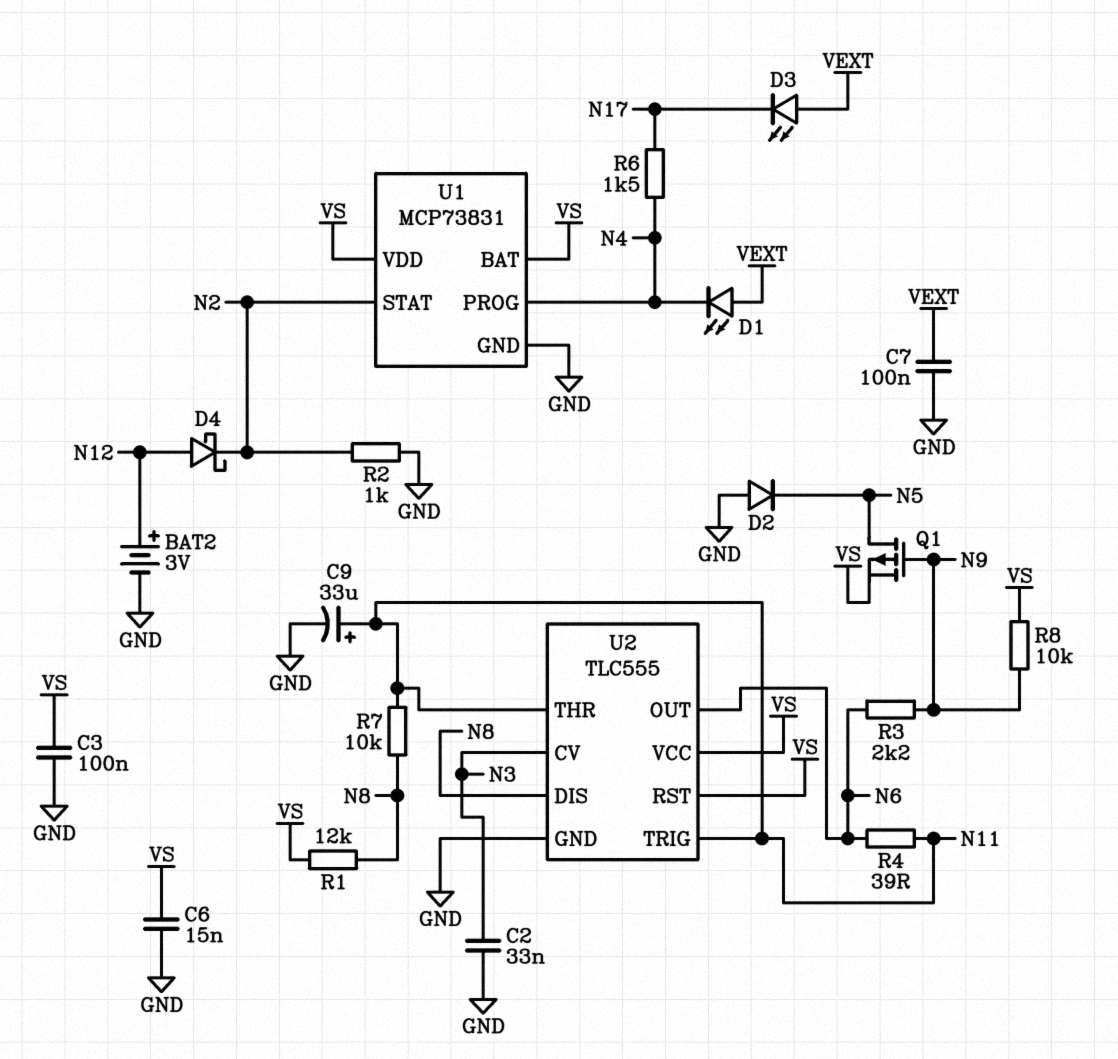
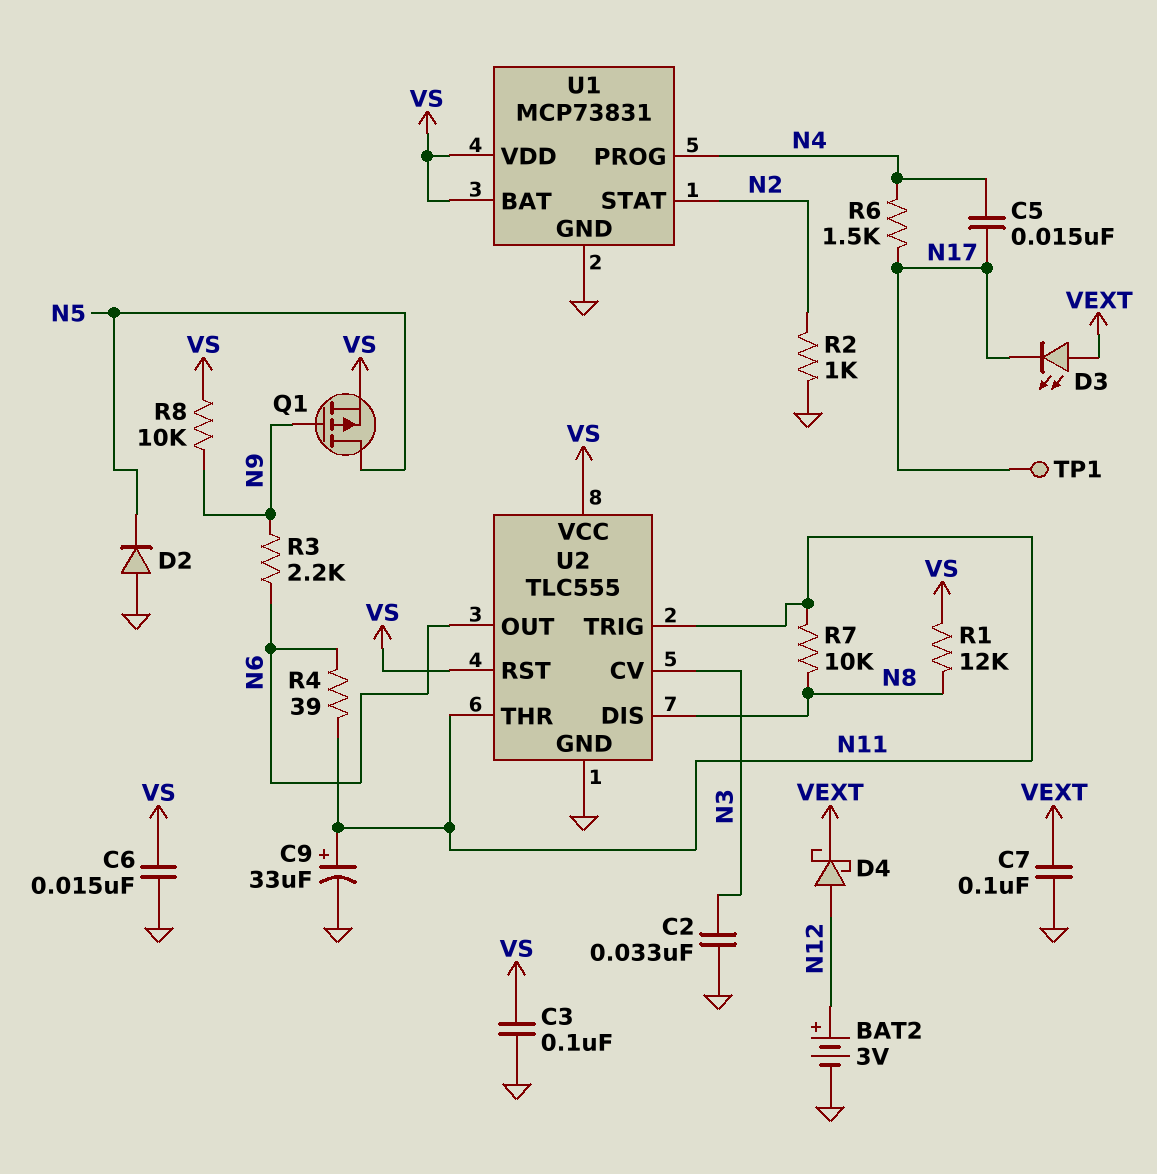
C5: none -> 15nF (N4, N17)
D1: LED (A VEXT, K N4) -> none
D4: schottky (A N12, K N2) -> schottky (A N12, K VEXT)
TP1: none -> test point (N17)

